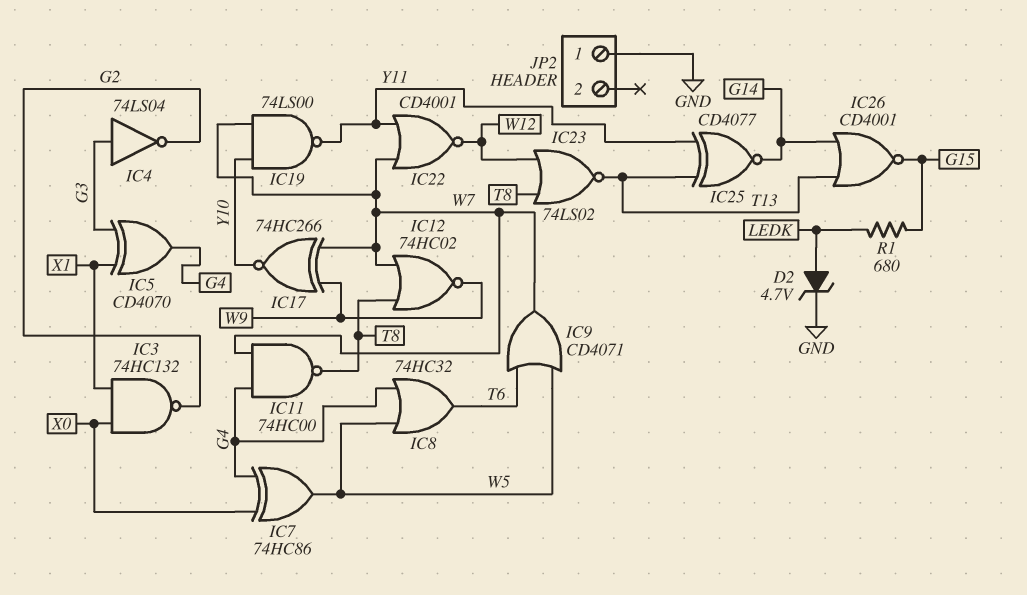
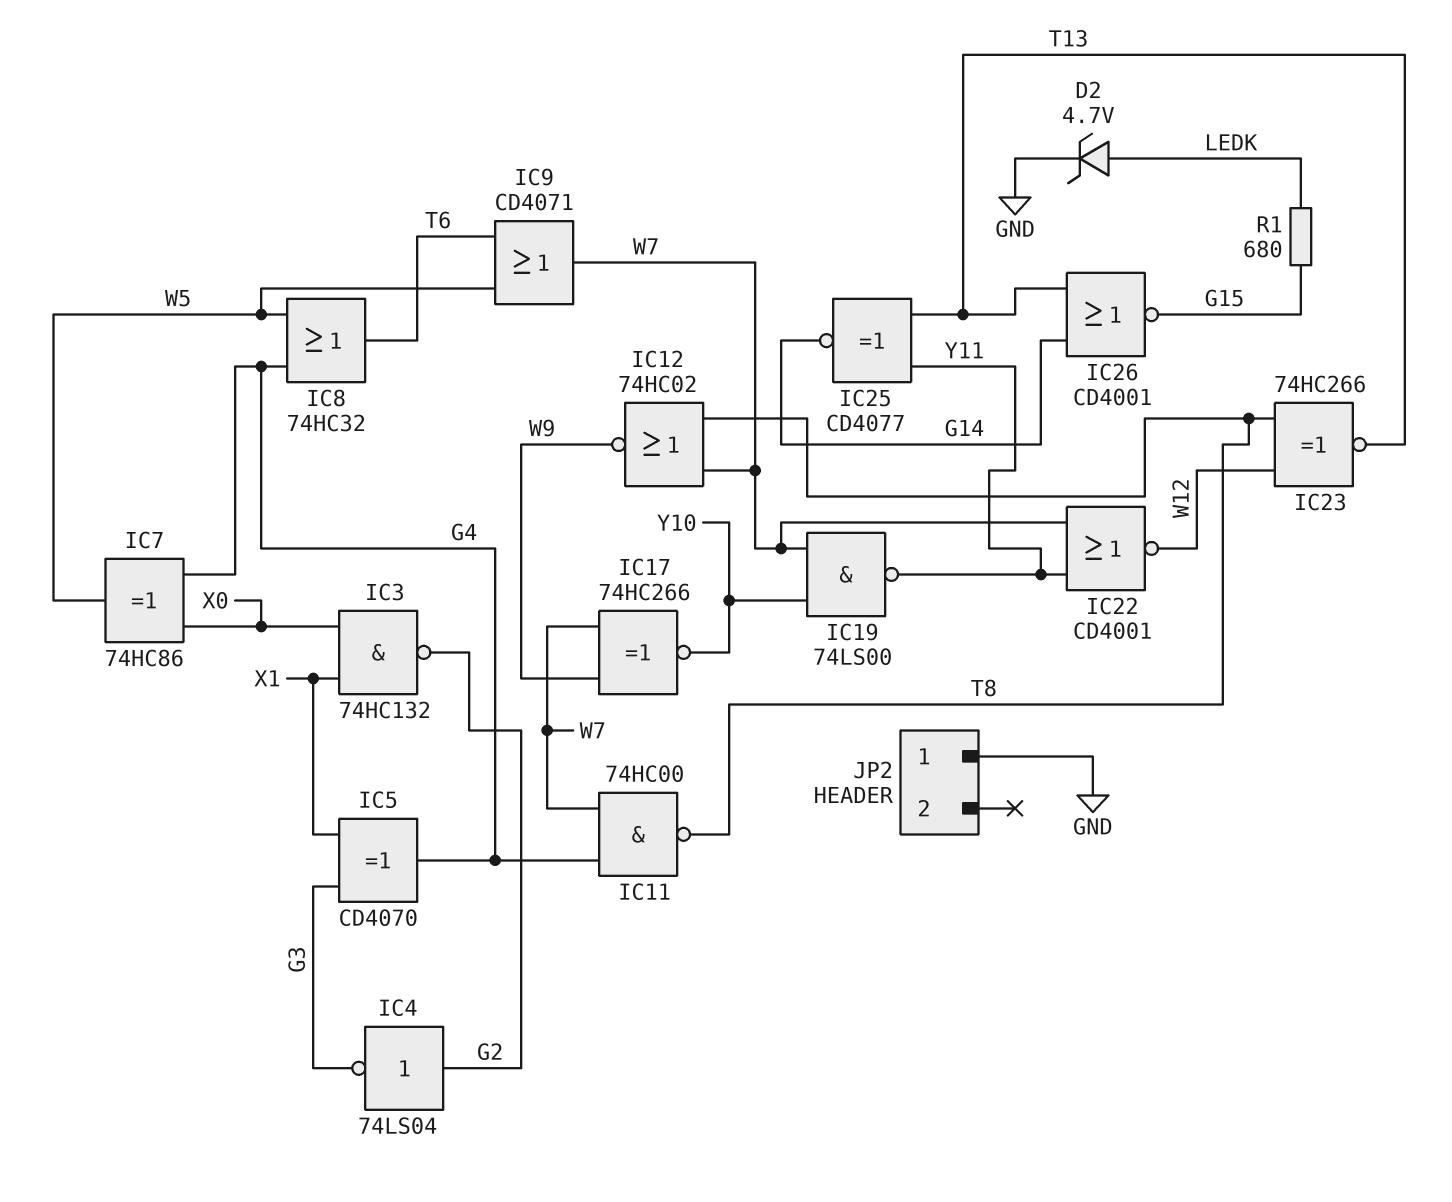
IC4: NOT 74LS04 (in G3, out G2) -> NOT 74LS04 (in G2, out G3)
IC23: NOR 74LS02 (in T8, in W12, out T13) -> XNOR 74HC266 (in T8, in W12, out T13)

